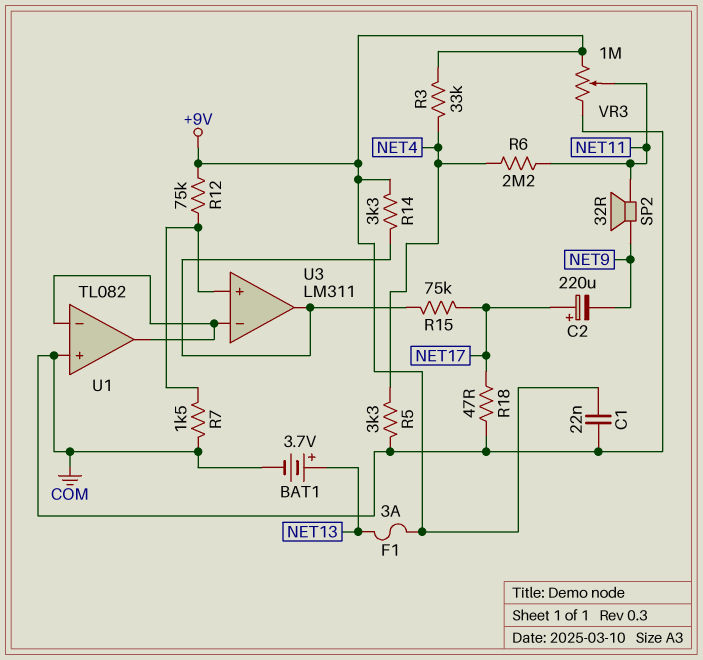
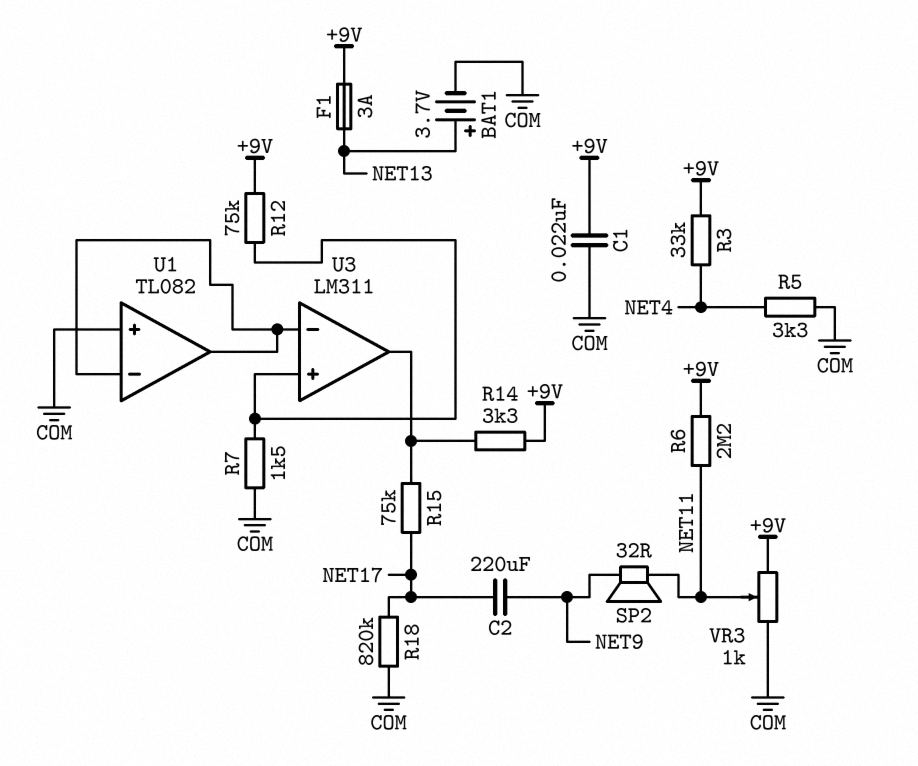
C2: 220uF (plus NET17, minus NET9) -> 220uF (NET9, NET17)
R6: 2.2M (NET4, NET11) -> 2.2M (+9V, NET11)
R18: 47 (COM, NET17) -> 820k (COM, NET17)
VR3: 1M (+9V, COM, wiper NET11) -> 1k (+9V, COM, wiper NET11)

